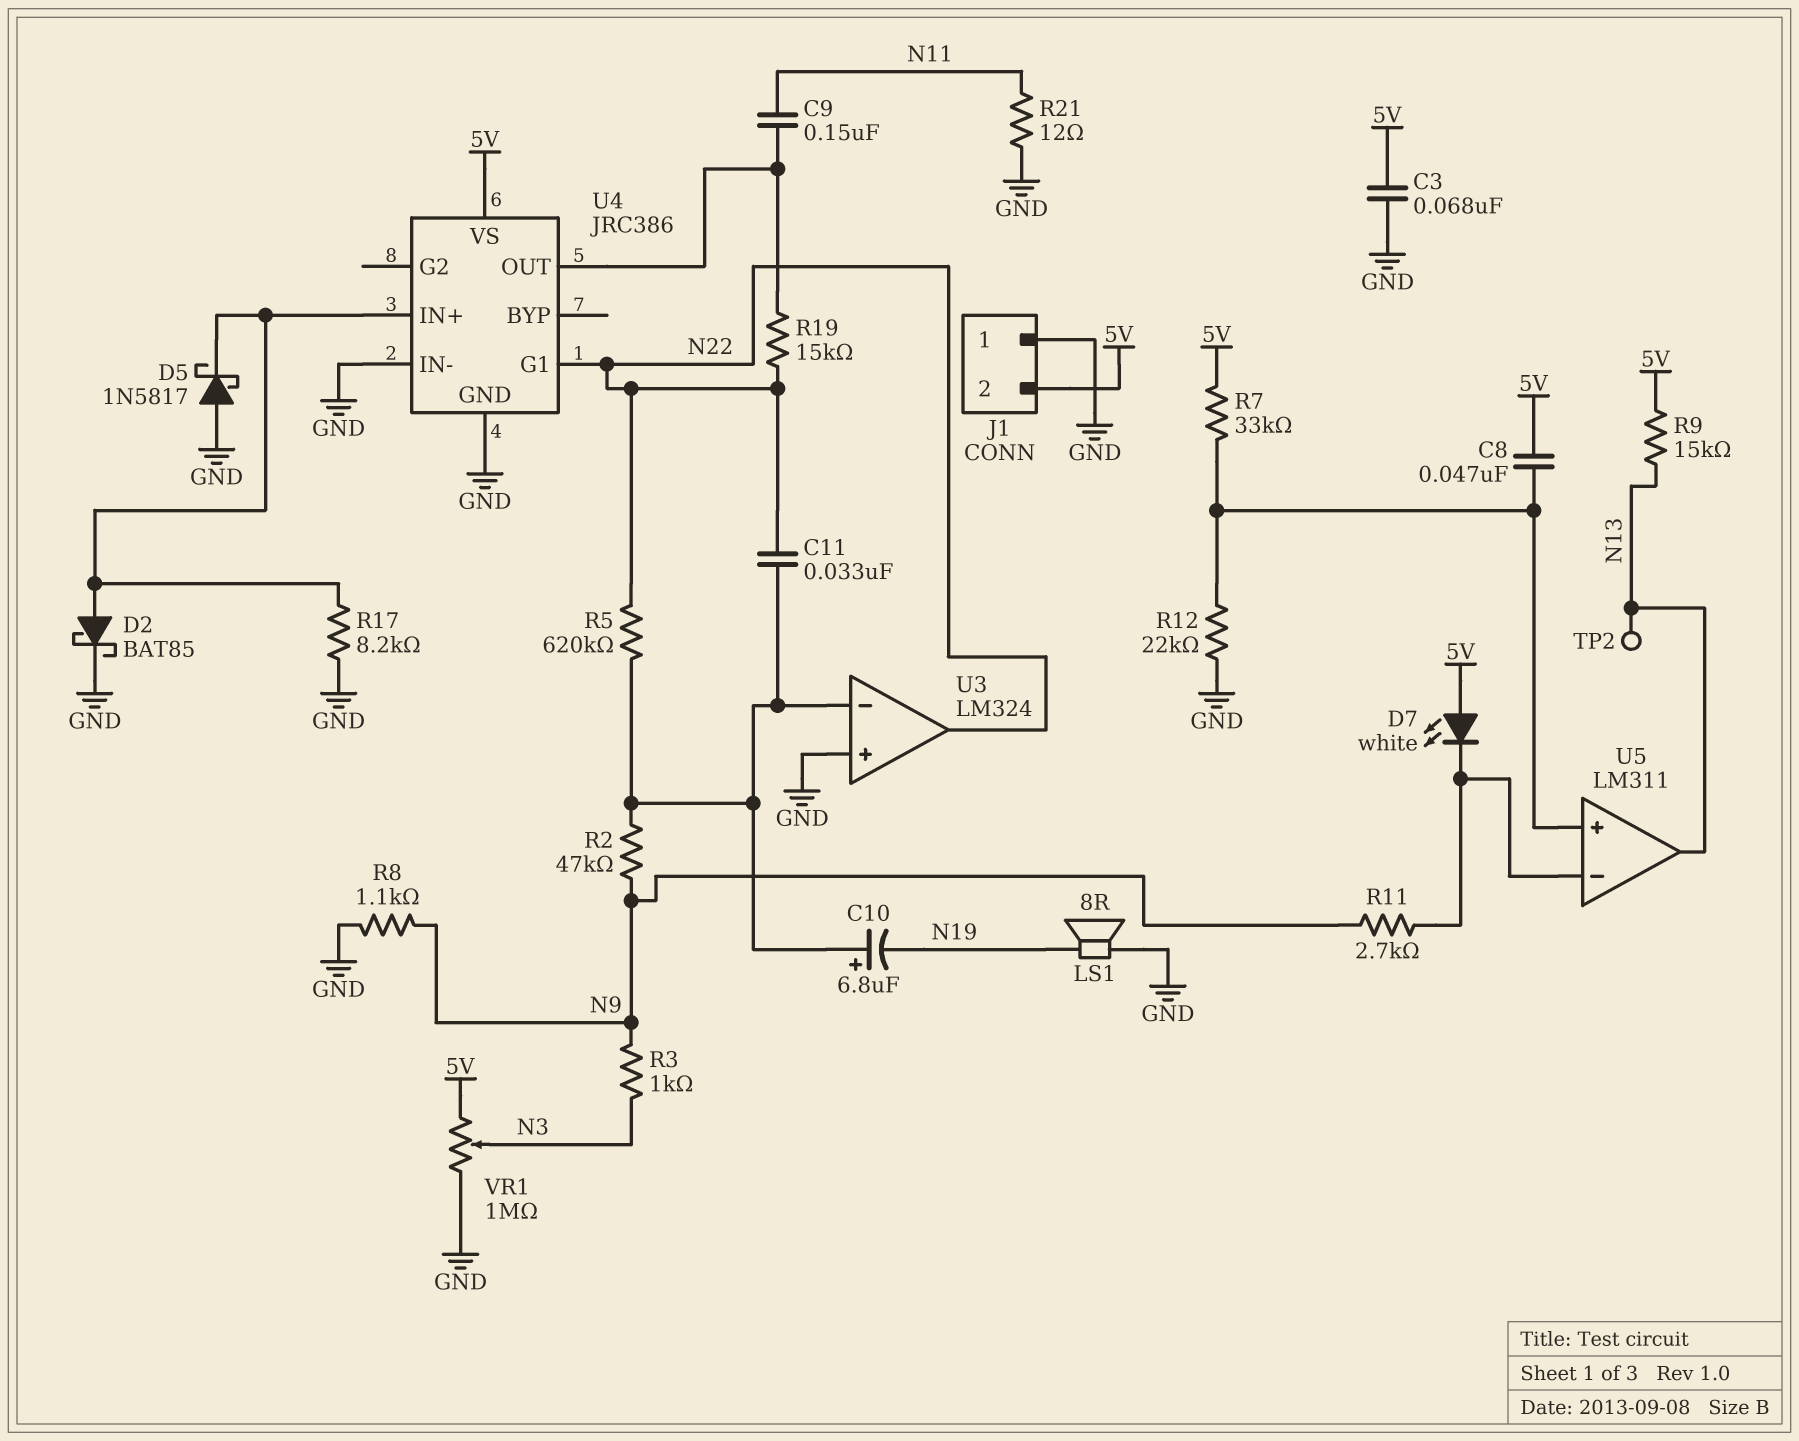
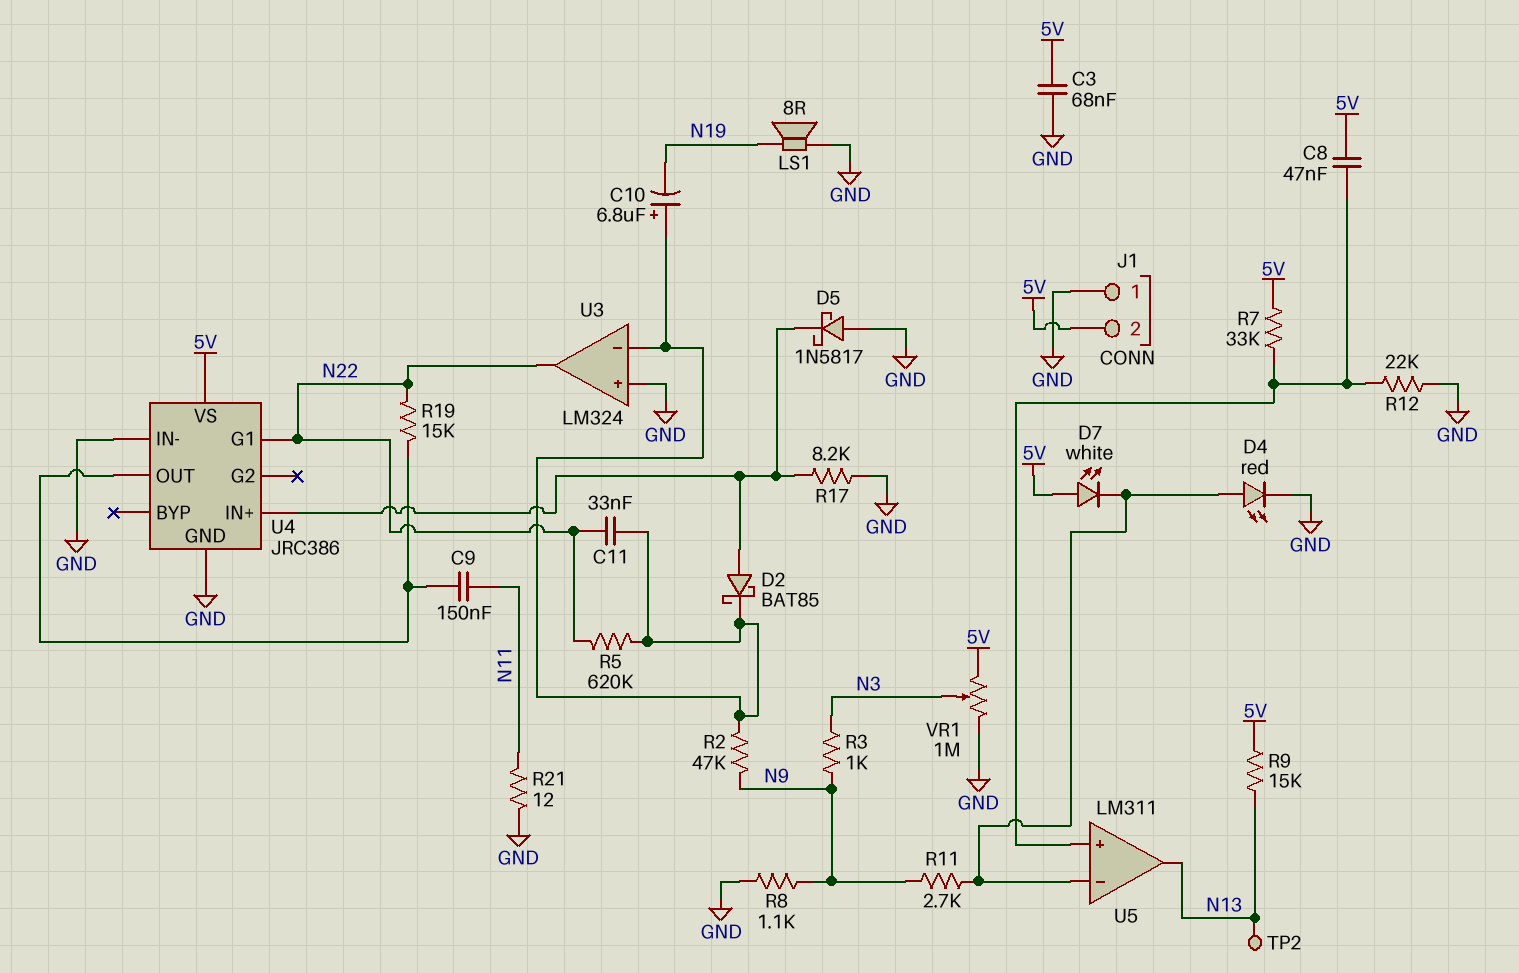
D2: schottky BAT85 (A U4/IN+, K GND) -> schottky BAT85 (A U4/IN+, K U3/in-)
D4: none -> LED red (A U5/in-, K GND)

